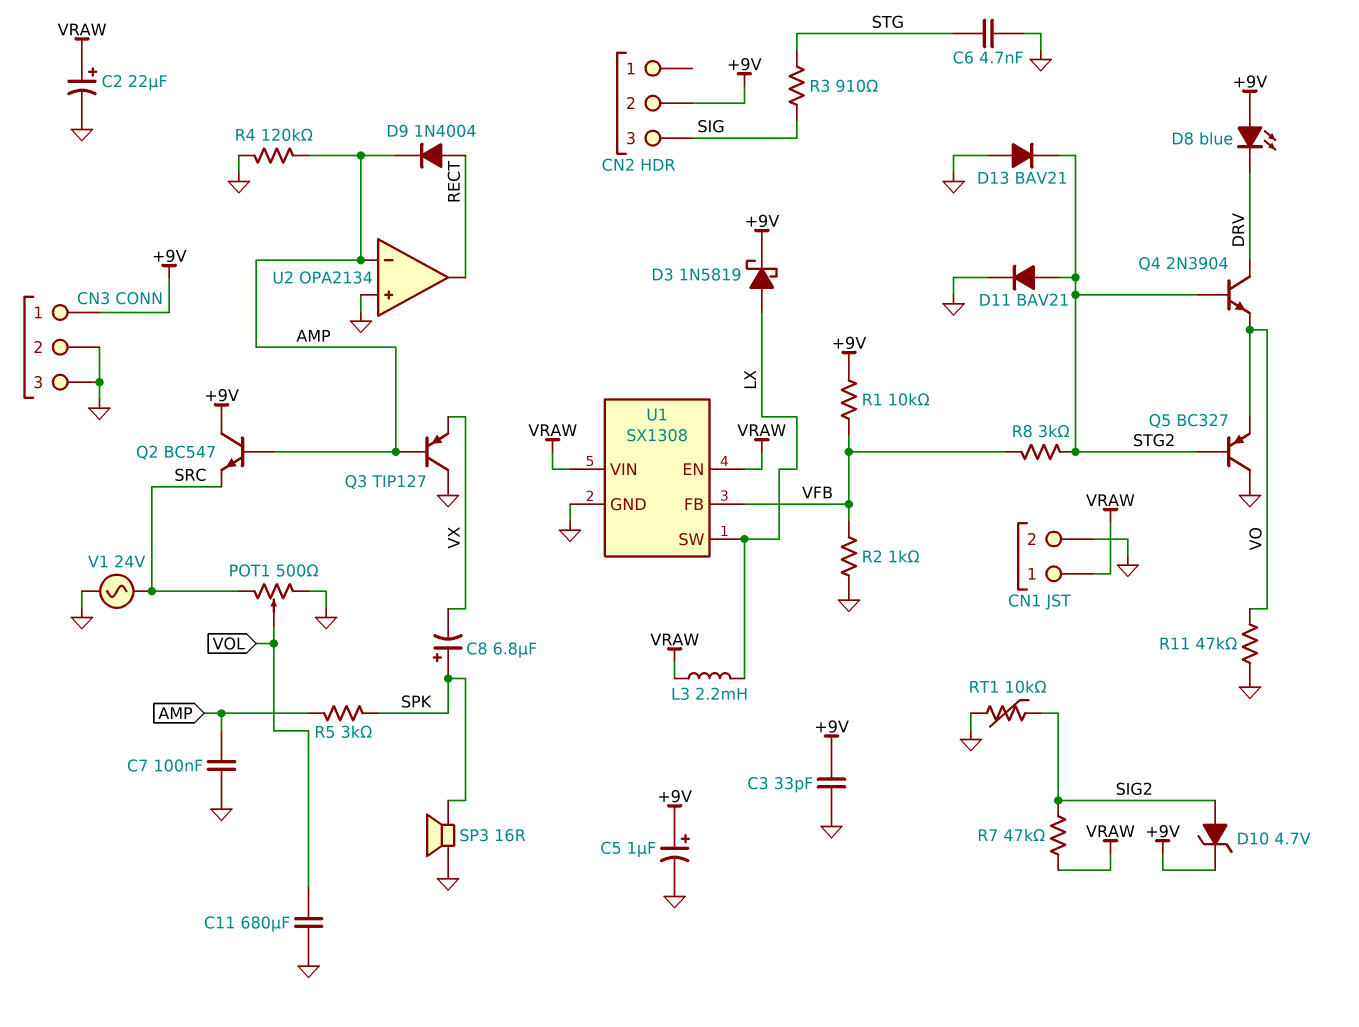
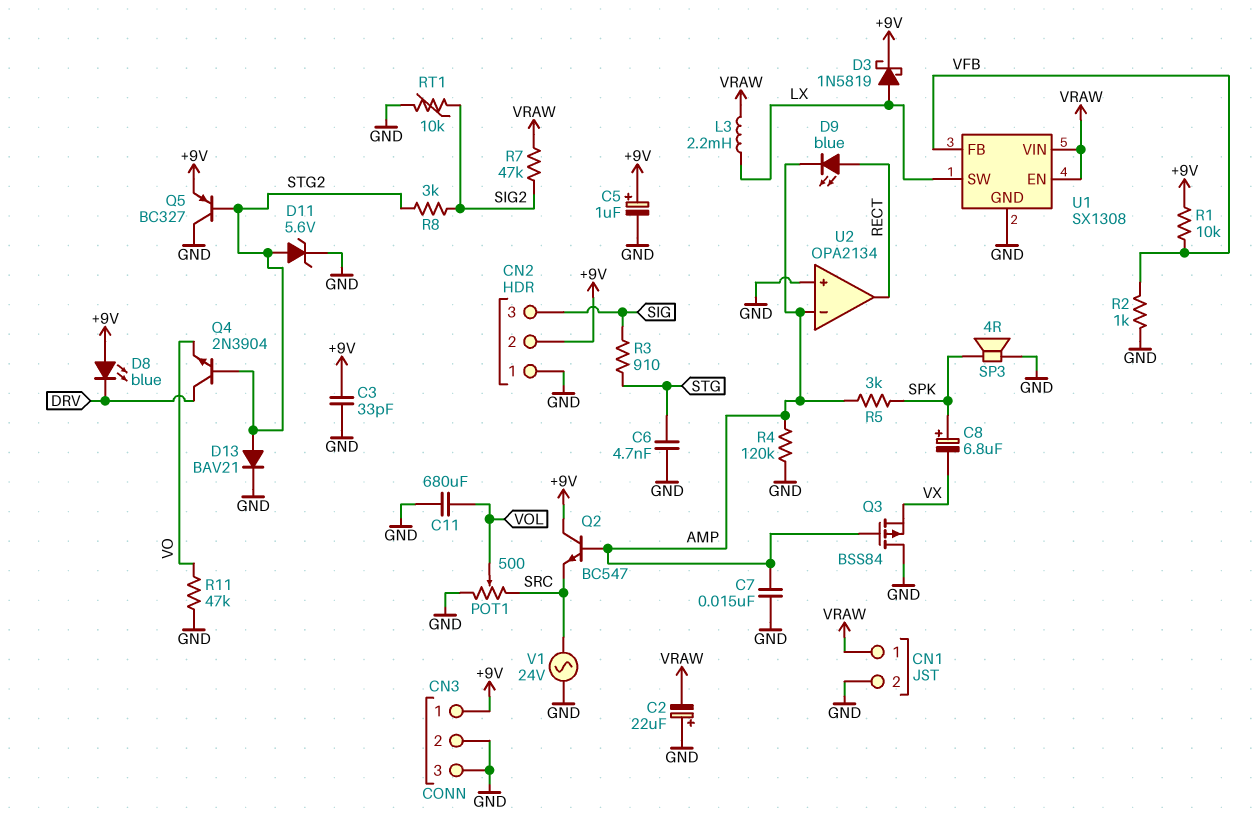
C2: 22uF (plus VRAW, minus GND) -> 22uF (plus GND, minus VRAW)
C7: 100nF (AMP, GND) -> 15nF (AMP, GND)
CN2 pin 1: none -> GND
D9: diode 1N4004 (A RECT, K AMP) -> LED blue (A RECT, K AMP)
D10: zener 4.7V (A SIG2, K +9V) -> none
D11: diode BAV21 (A STG2, K GND) -> zener 5.6V (A STG2, K GND)
D13: diode BAV21 (A GND, K STG2) -> diode BAV21 (A STG2, K GND)
Q3: PNP TIP127 (B AMP, C GND, E VX) -> PMOS BSS84 (G AMP, D GND, S VX)
Q5: PNP BC327 (B STG2, C GND, E VO) -> PNP BC327 (B STG2, C GND, E +9V)
R8: 3k (STG2, VFB) -> 3k (SIG2, STG2)
SP3: speaker 16R (GND, SPK) -> speaker 4R (GND, SPK)

